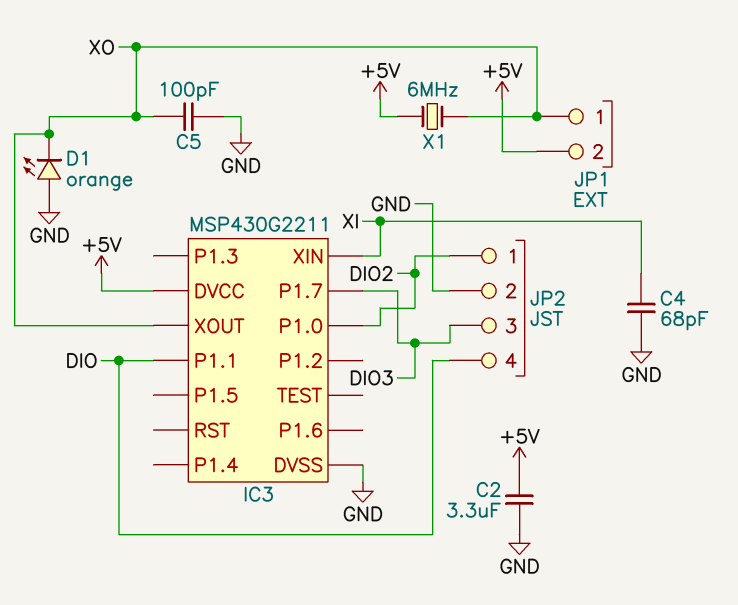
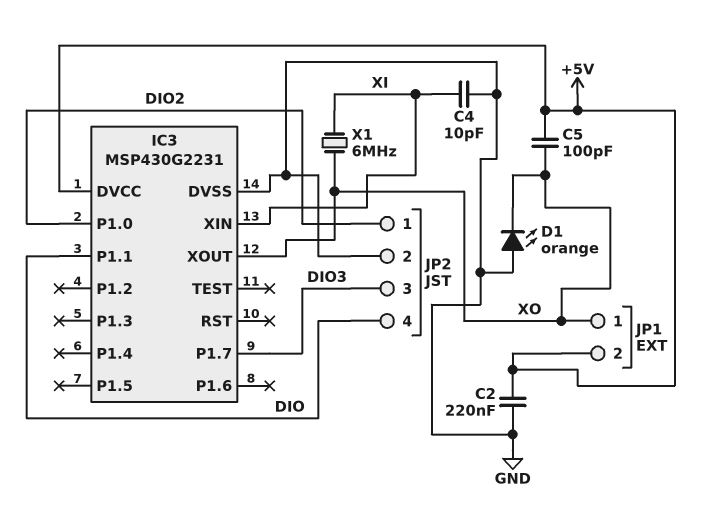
C2: 3.3uF (+5V, GND) -> 220nF (+5V, GND)
C4: 68pF (GND, XI) -> 10pF (GND, XI)
C5: 100pF (GND, XO) -> 100pF (+5V, XO)
IC3: MSP430G2211 -> MSP430G2231
X1: 6MHz (+5V, XO) -> 6MHz (XI, XO)

